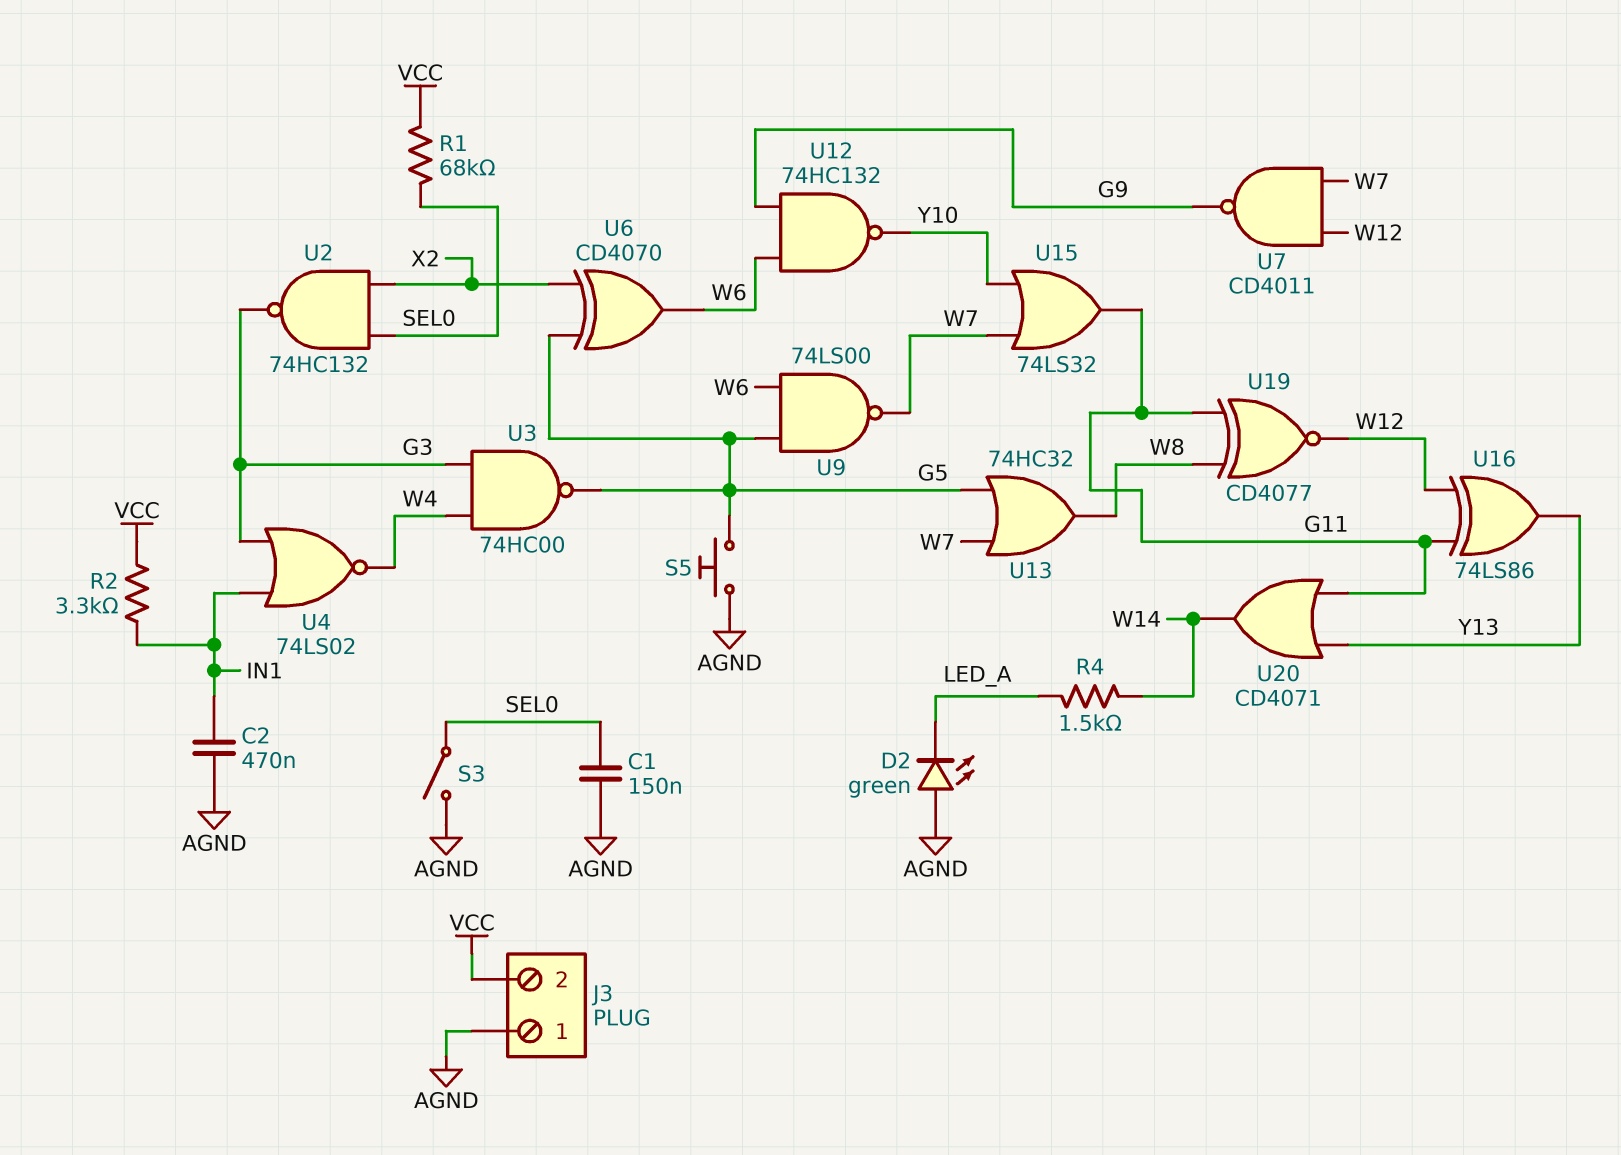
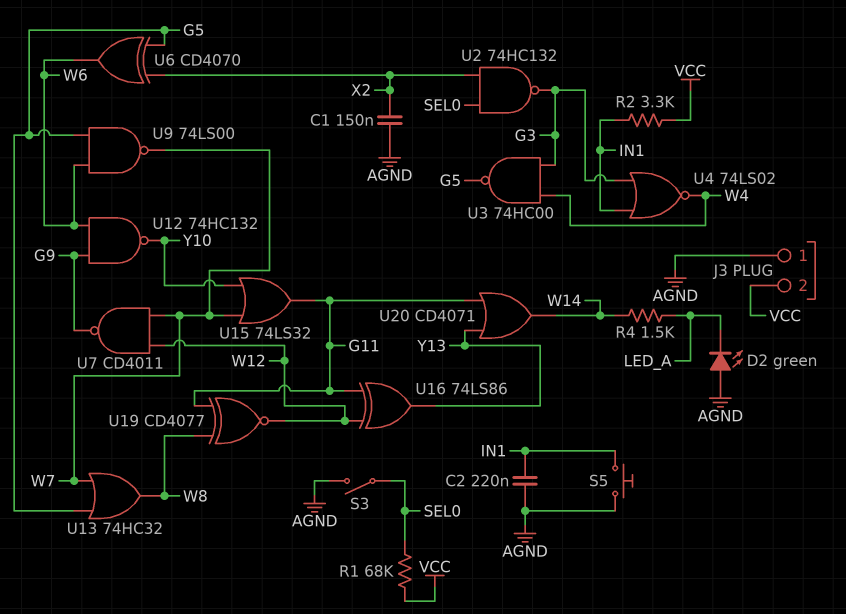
C1: 150nF (AGND, SEL0) -> 150nF (AGND, X2)
C2: 470nF (AGND, IN1) -> 220nF (AGND, IN1)
S5: button (AGND, G5) -> button (AGND, IN1)

